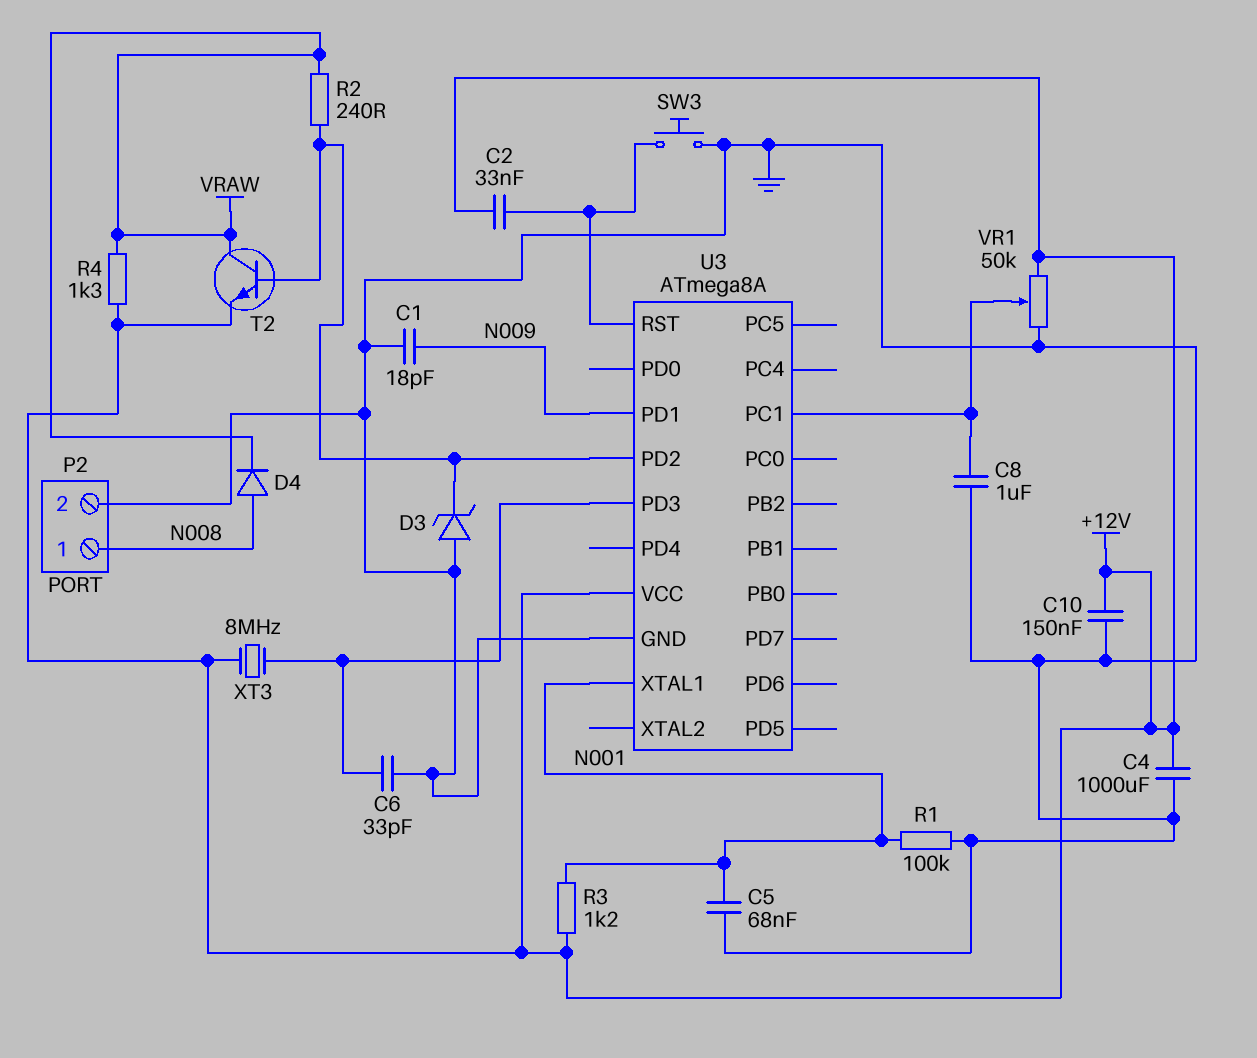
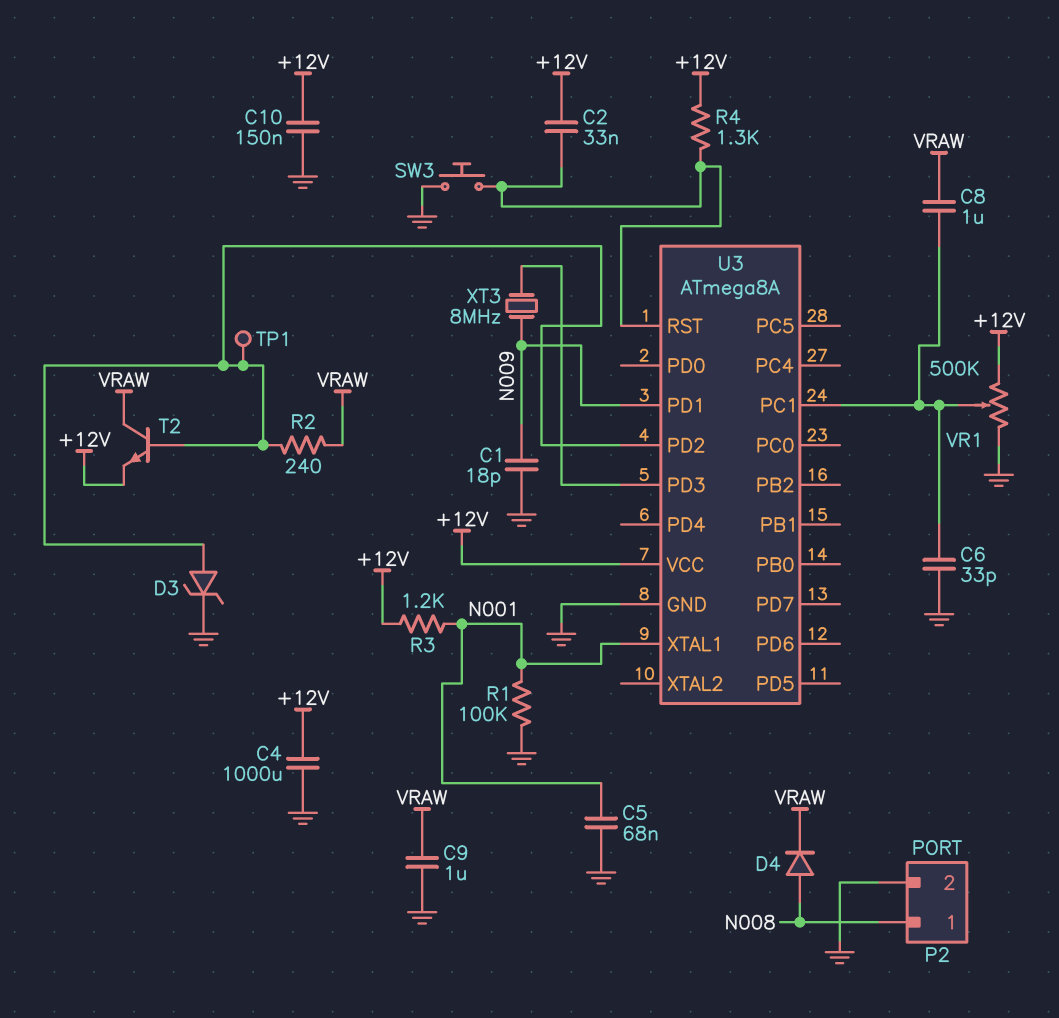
C6: 33pF (GND, U3/PD3) -> 33pF (GND, U3/PC1)
C8: 1uF (GND, U3/PC1) -> 1uF (U3/PC1, VRAW)
C9: none -> 1uF (GND, VRAW)
D3: zener (A GND, K U3/PD2) -> zener (A U3/PD2, K GND)
R4: 1.3k (+12V, VRAW) -> 1.3k (+12V, U3/RST)
TP1: none -> test point (U3/PD2)
VR1: 50k (+12V, GND, wiper U3/PC1) -> 500k (+12V, GND, wiper U3/PC1)
XT3: 8MHz (+12V, U3/PD3) -> 8MHz (N009, U3/PD3)

